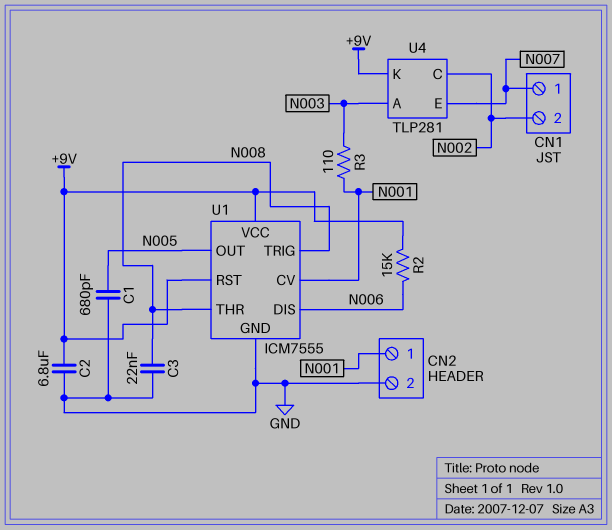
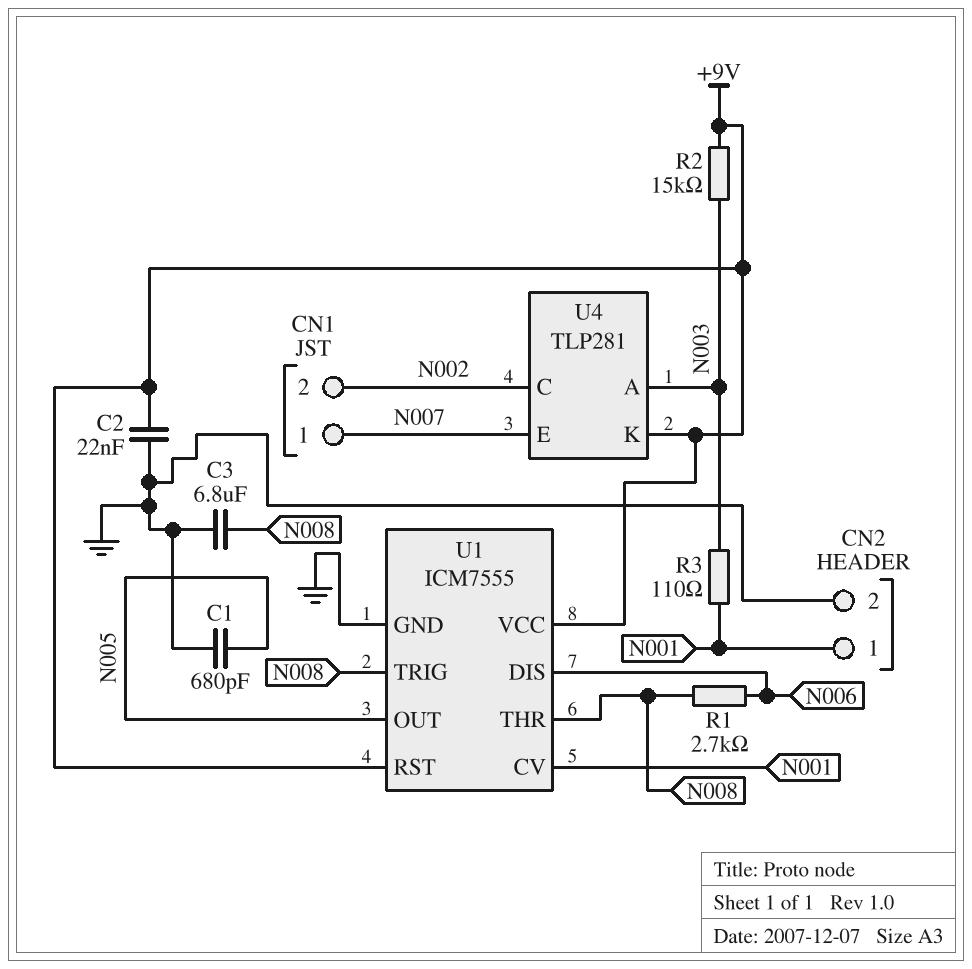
C2: 6.8uF (+9V, GND) -> 22nF (+9V, GND)
C3: 22nF (GND, N008) -> 6.8uF (GND, N008)
R1: none -> 2.7k (N006, N008)
R2: 15k (+9V, N006) -> 15k (+9V, N003)

